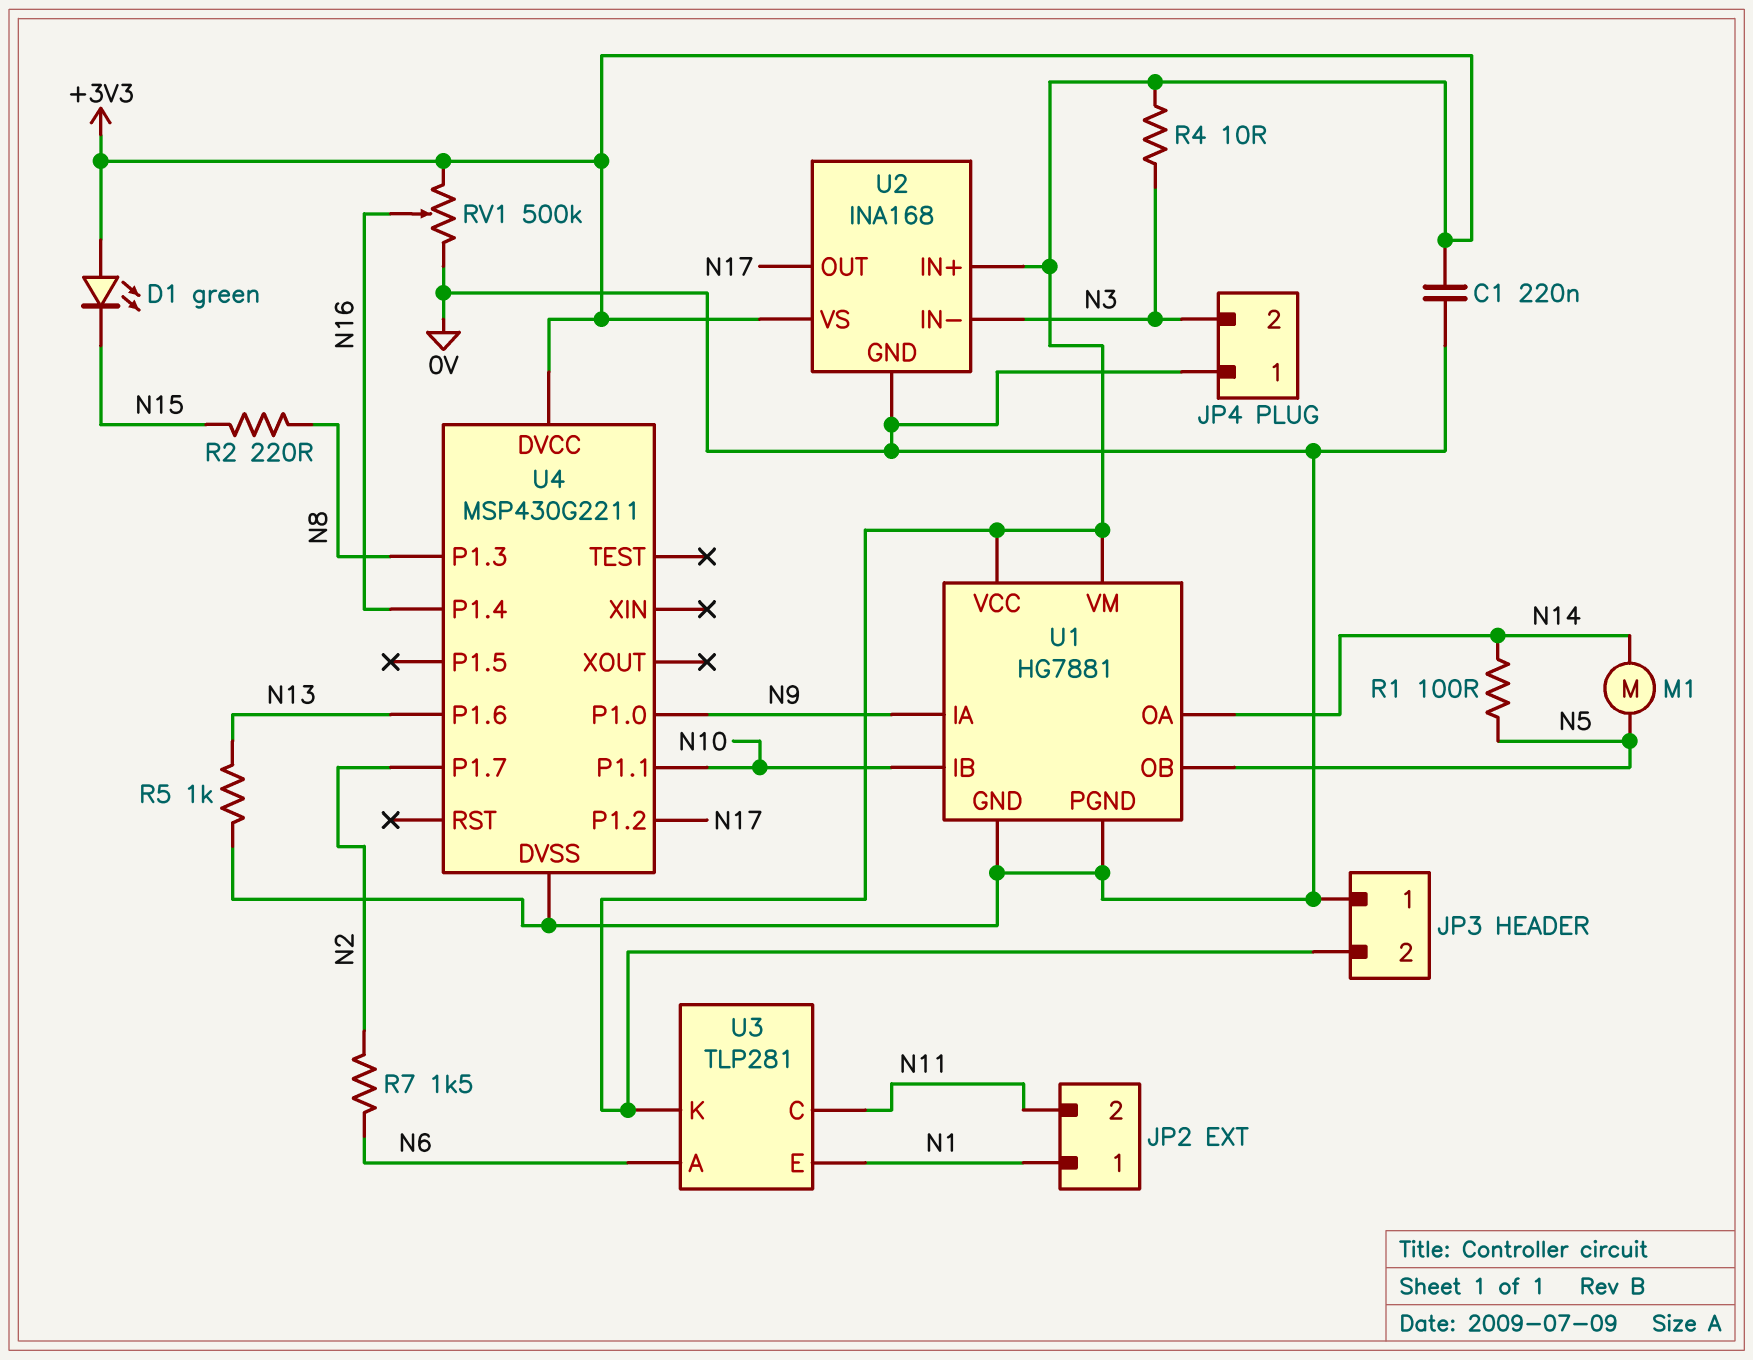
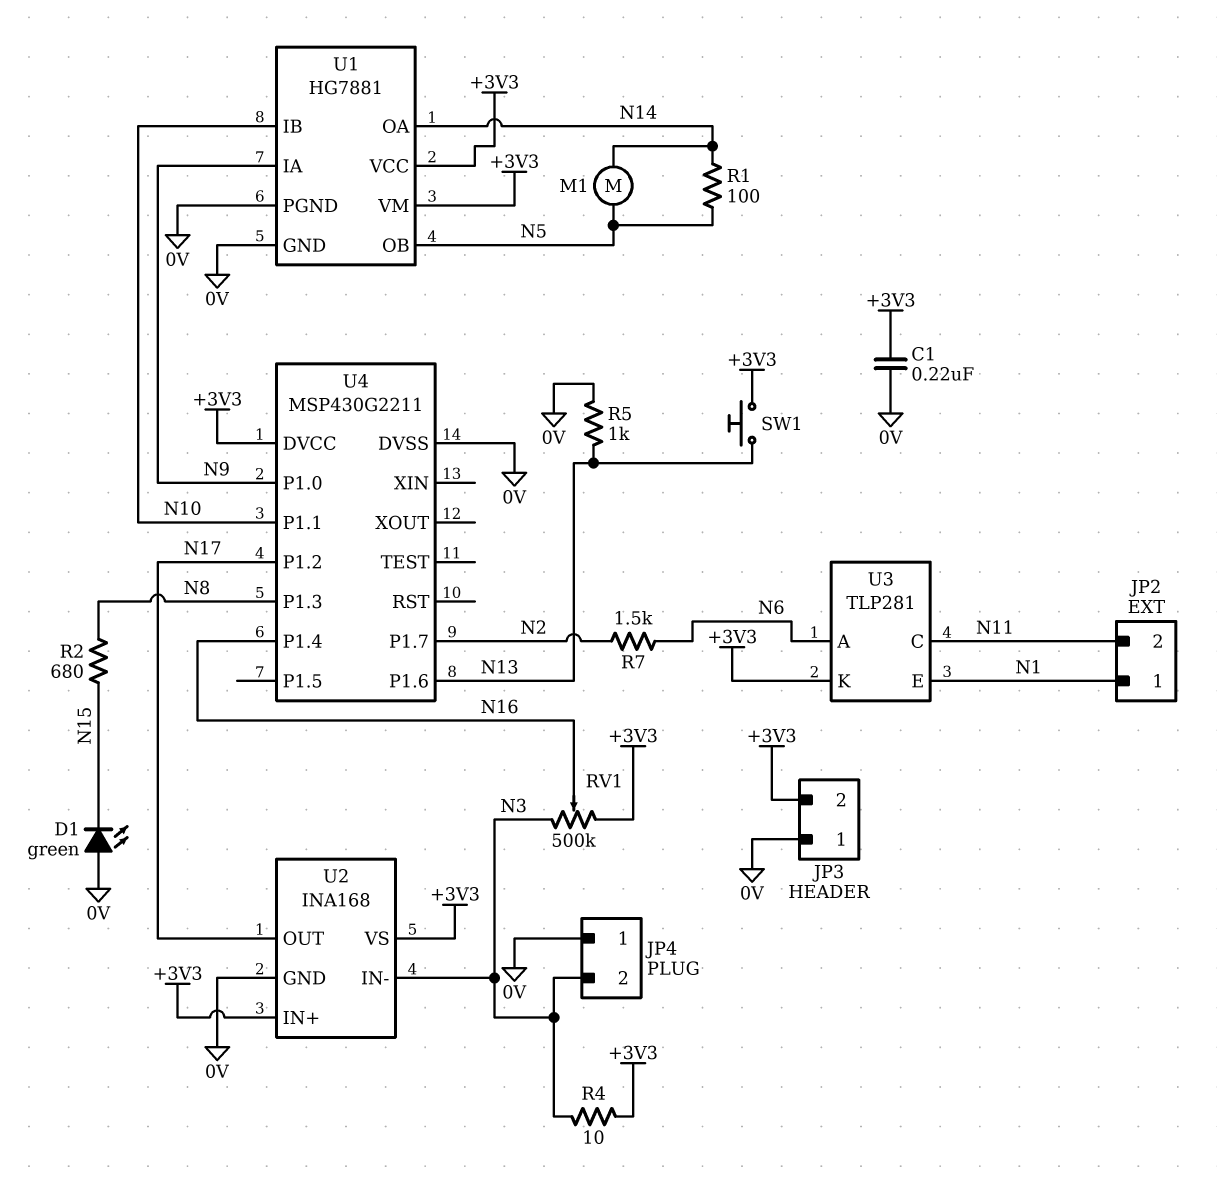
D1: LED green (A +3V3, K N15) -> LED green (A 0V, K N15)
R2: 220 (N8, N15) -> 680 (N8, N15)
RV1: 500k (+3V3, 0V, wiper N16) -> 500k (+3V3, N3, wiper N16)
SW1: none -> button (+3V3, N13)

